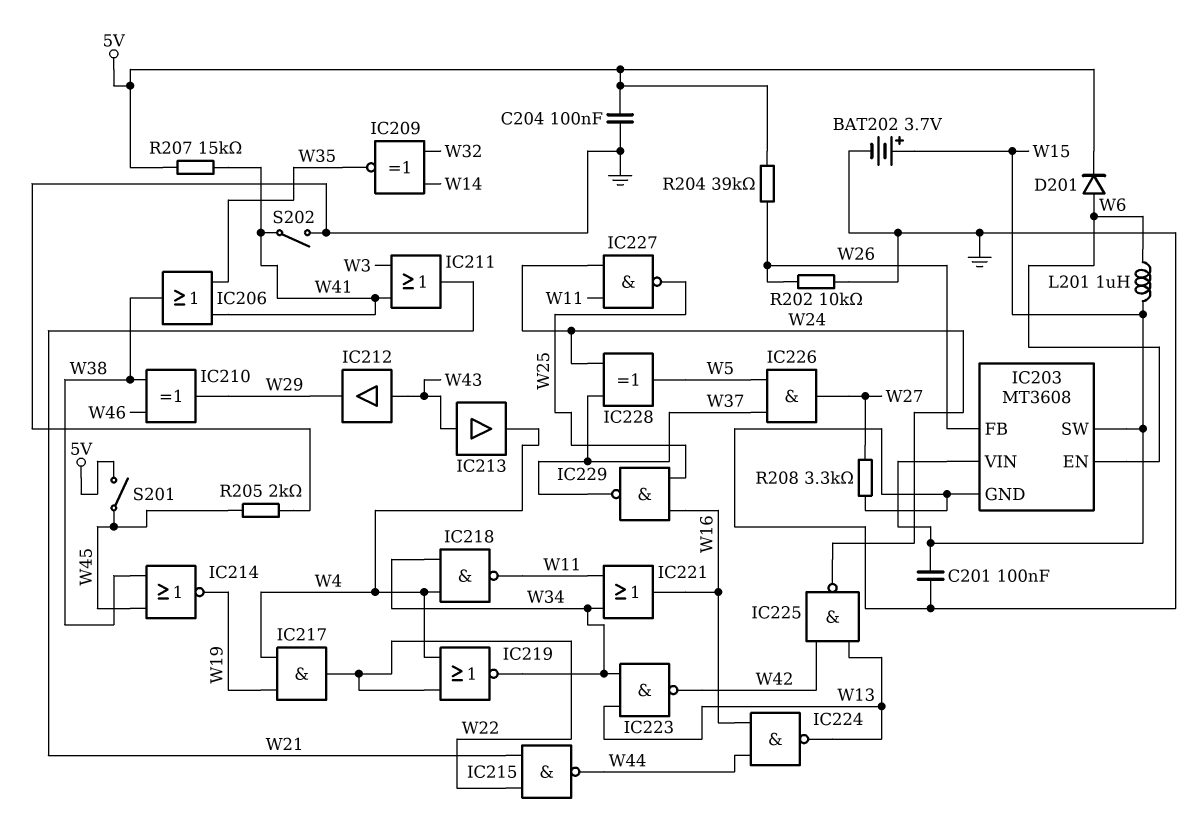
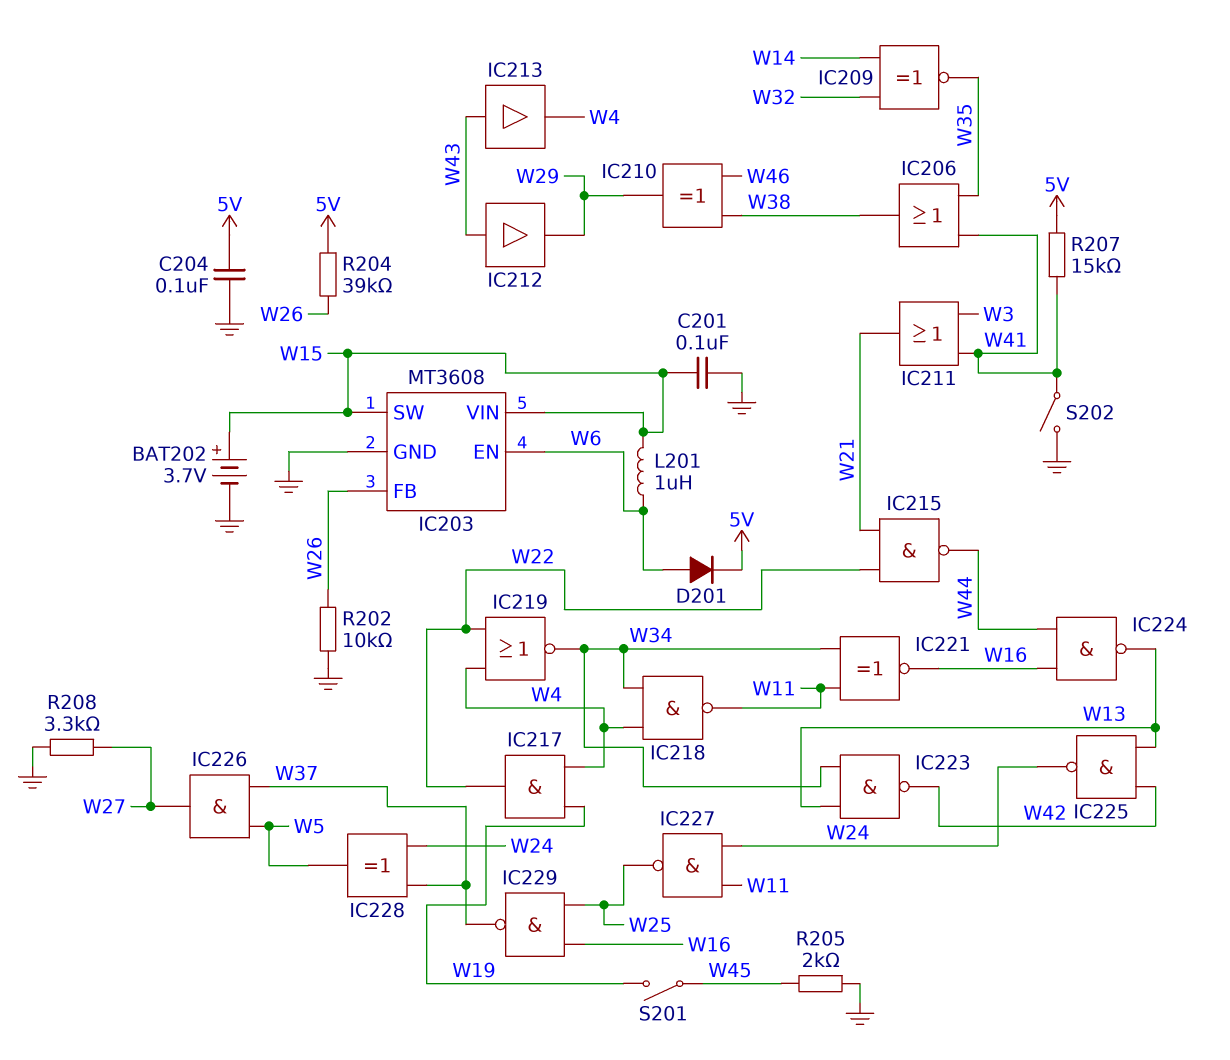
IC214: NOR (in W38, in W45, out W19) -> none
IC221: OR (in W11, in W34, out W16) -> XNOR (in W11, in W34, out W16)
S201: switch (5V, W45) -> switch (W19, W45)

